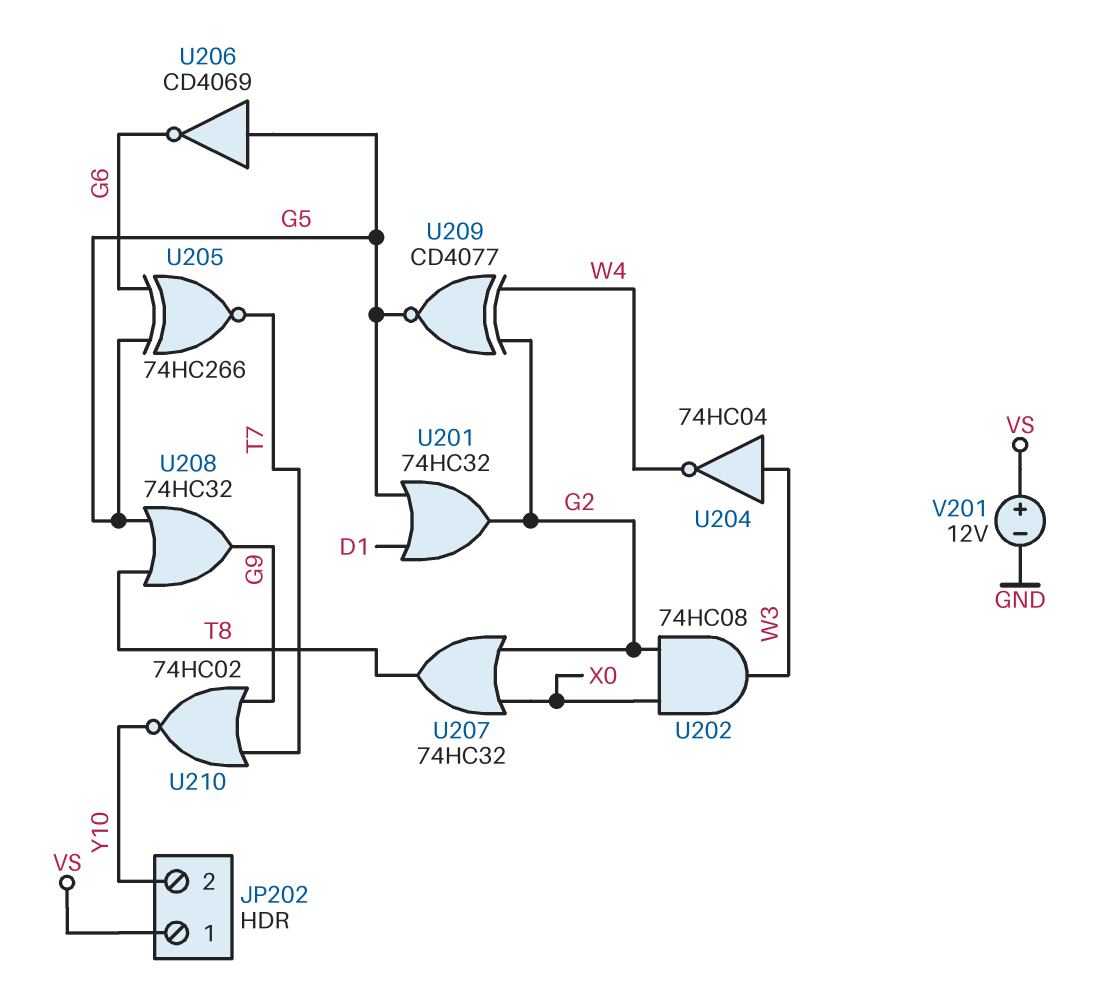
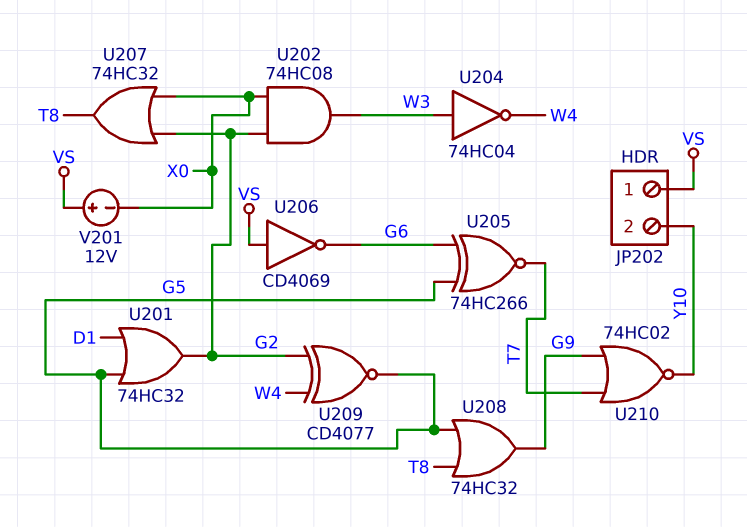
U206: NOT CD4069 (in G5, out G6) -> NOT CD4069 (in VS, out G6)
V201: 12V (plus VS, minus GND) -> 12V (plus VS, minus X0)

